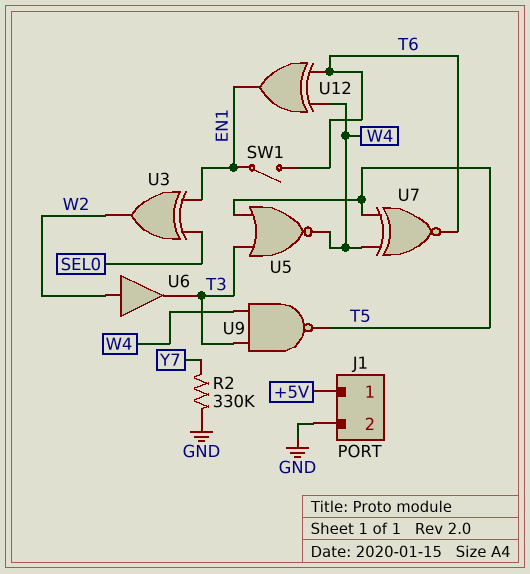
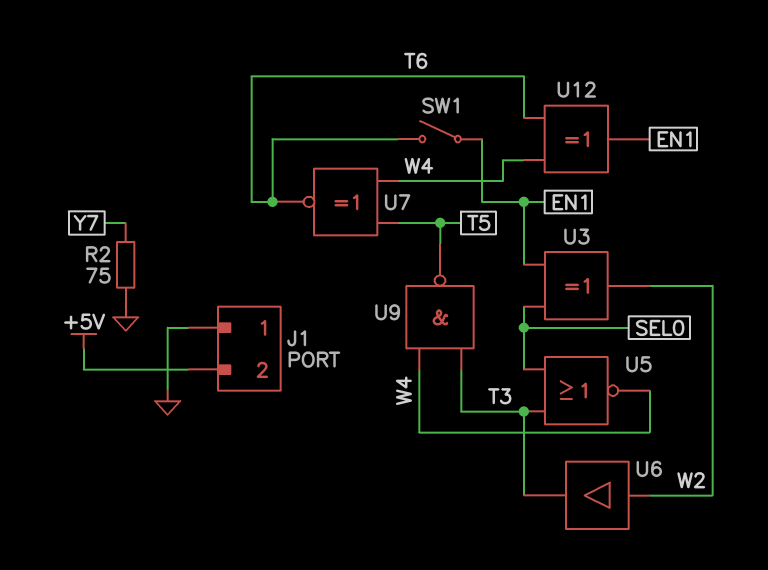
J1 pin 1: +5V -> GND
J1 pin 2: GND -> +5V
R2: 330k (GND, Y7) -> 75 (GND, Y7)
U5: NOR (in T3, in T5, out W4) -> NOR (in SEL0, in T3, out W4)

